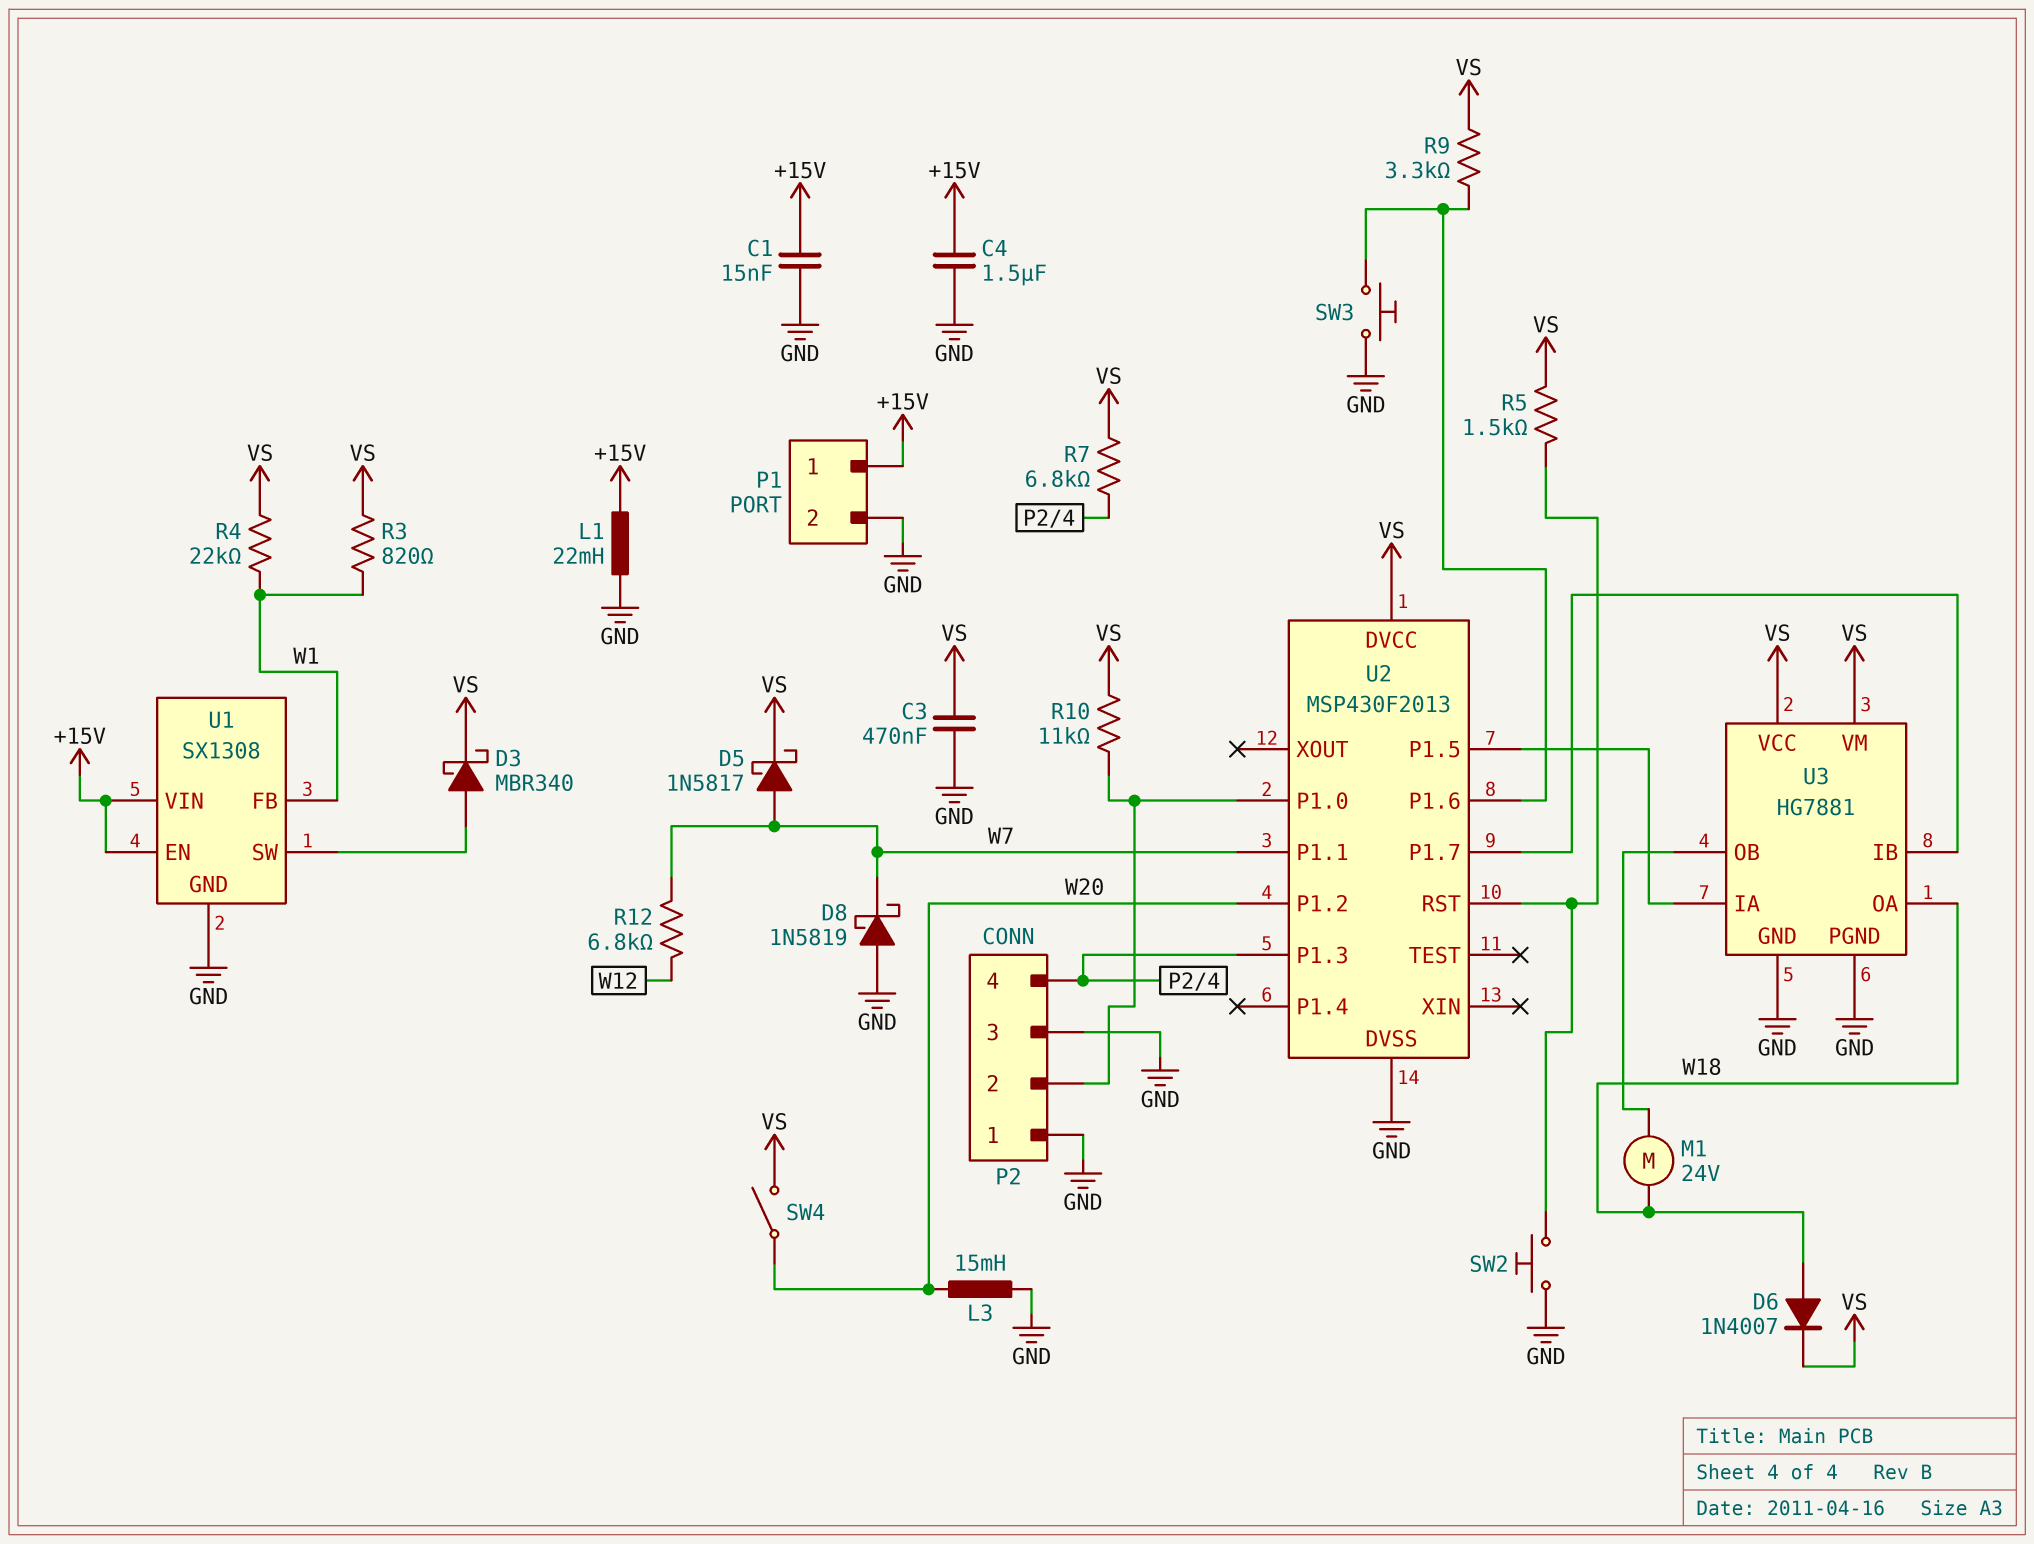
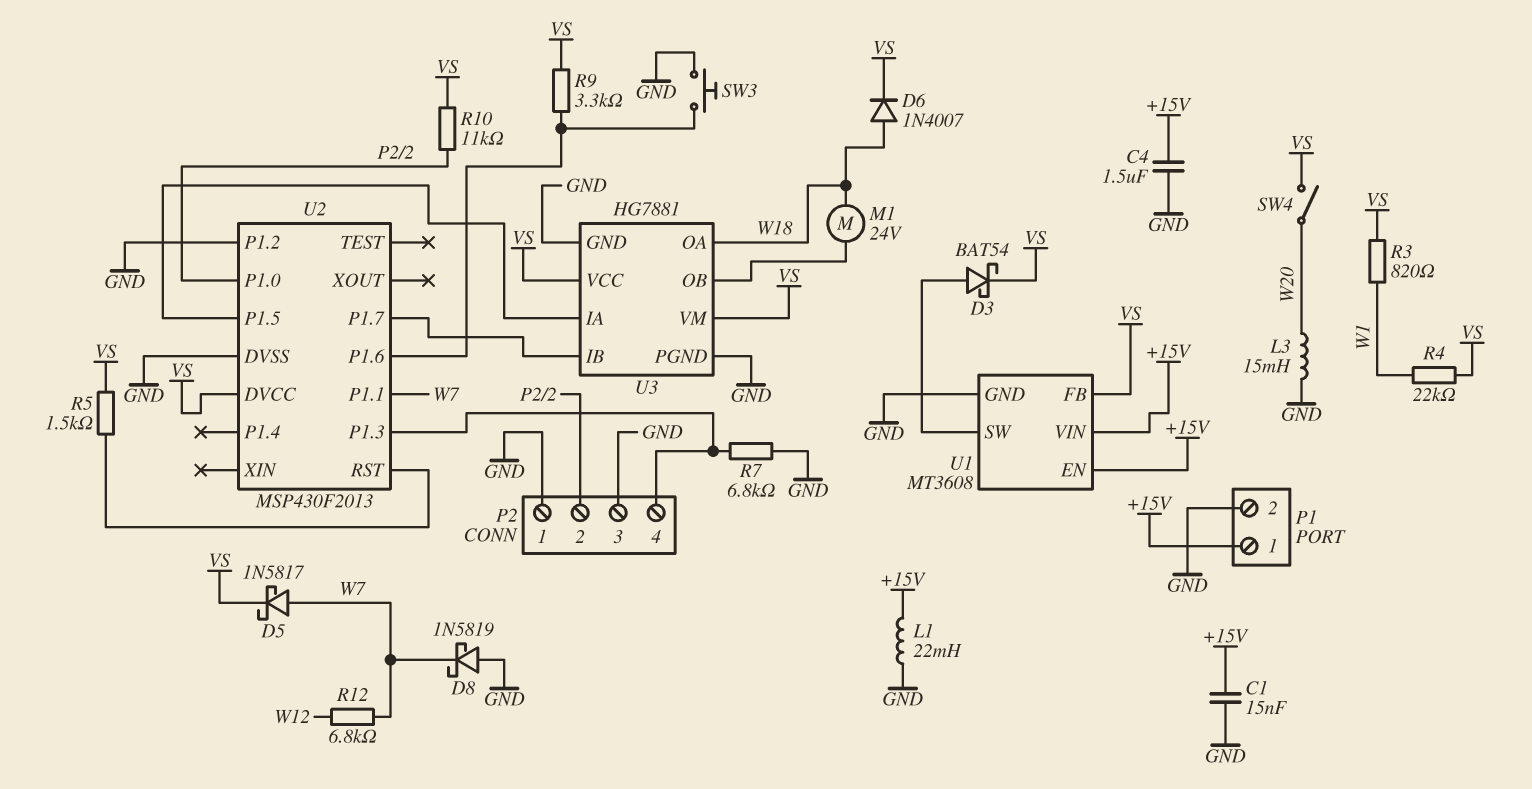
C3: 470nF (GND, VS) -> none
D3: schottky MBR340 (A U1/SW, K VS) -> schottky BAT54 (A U1/SW, K VS)
R7: 6.8k (P2/4, VS) -> 6.8k (GND, P2/4)
SW2: button (GND, U2/RST) -> none
U1: SX1308 -> MT3608
U1 pin FB: W1 -> VS
U2 pin P1.2: W20 -> GND

